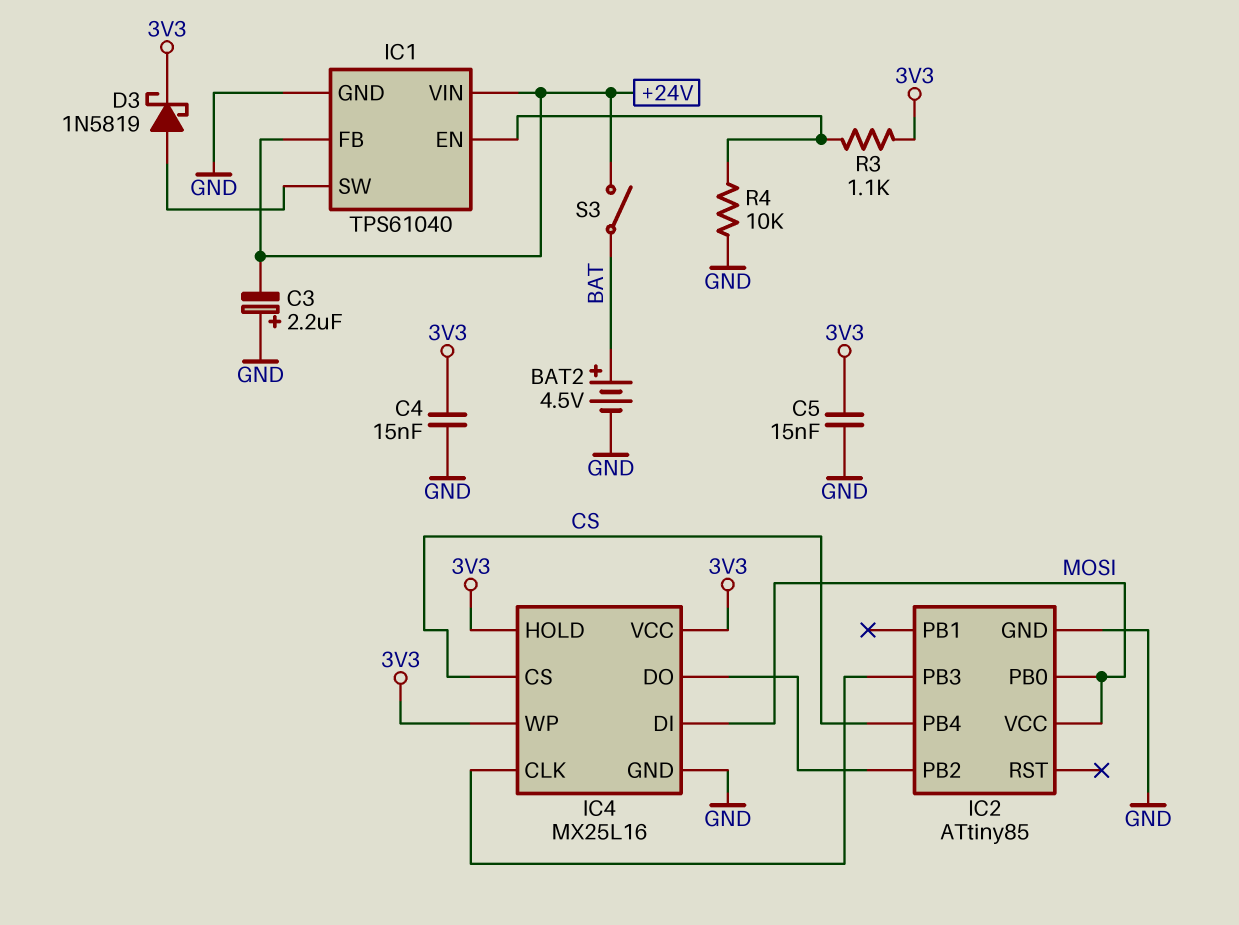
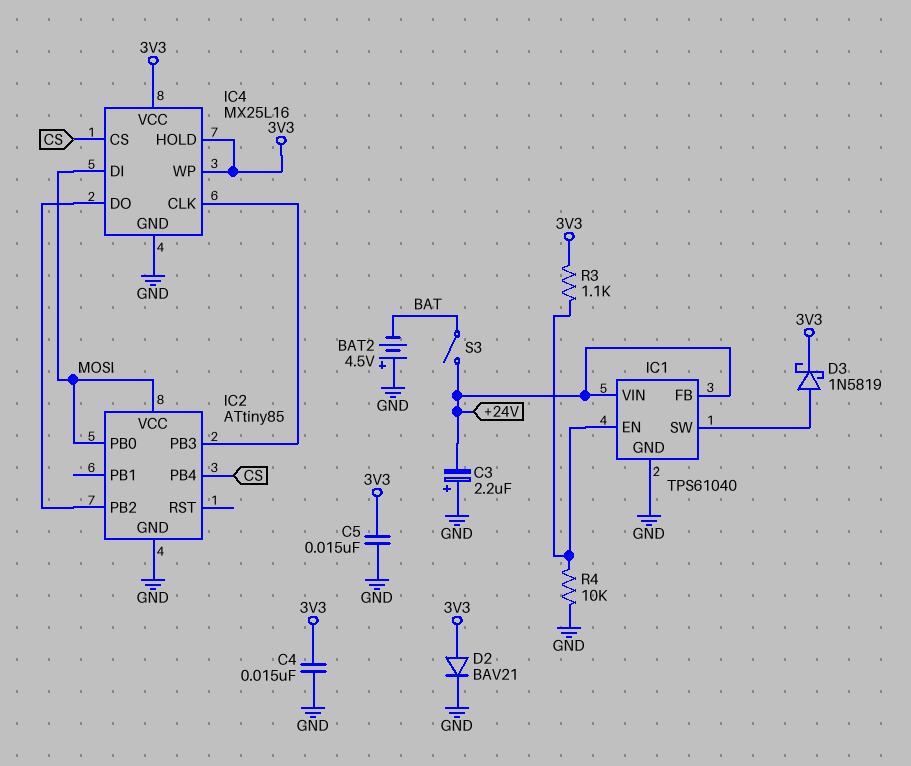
BAT2: 4.5V (plus BAT, minus GND) -> 4.5V (plus GND, minus BAT)
D2: none -> diode BAV21 (A 3V3, K GND)

